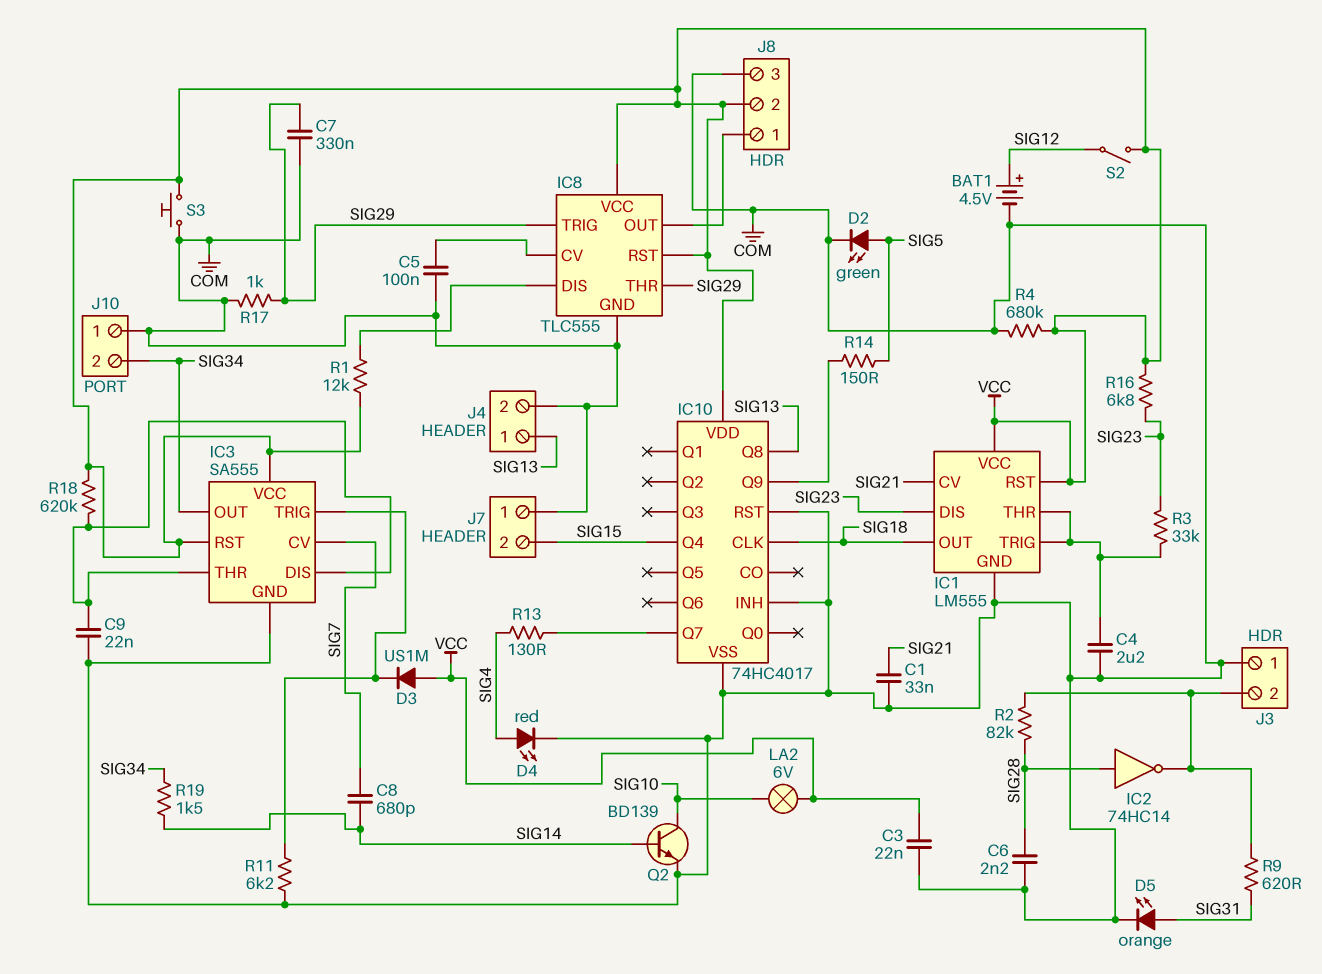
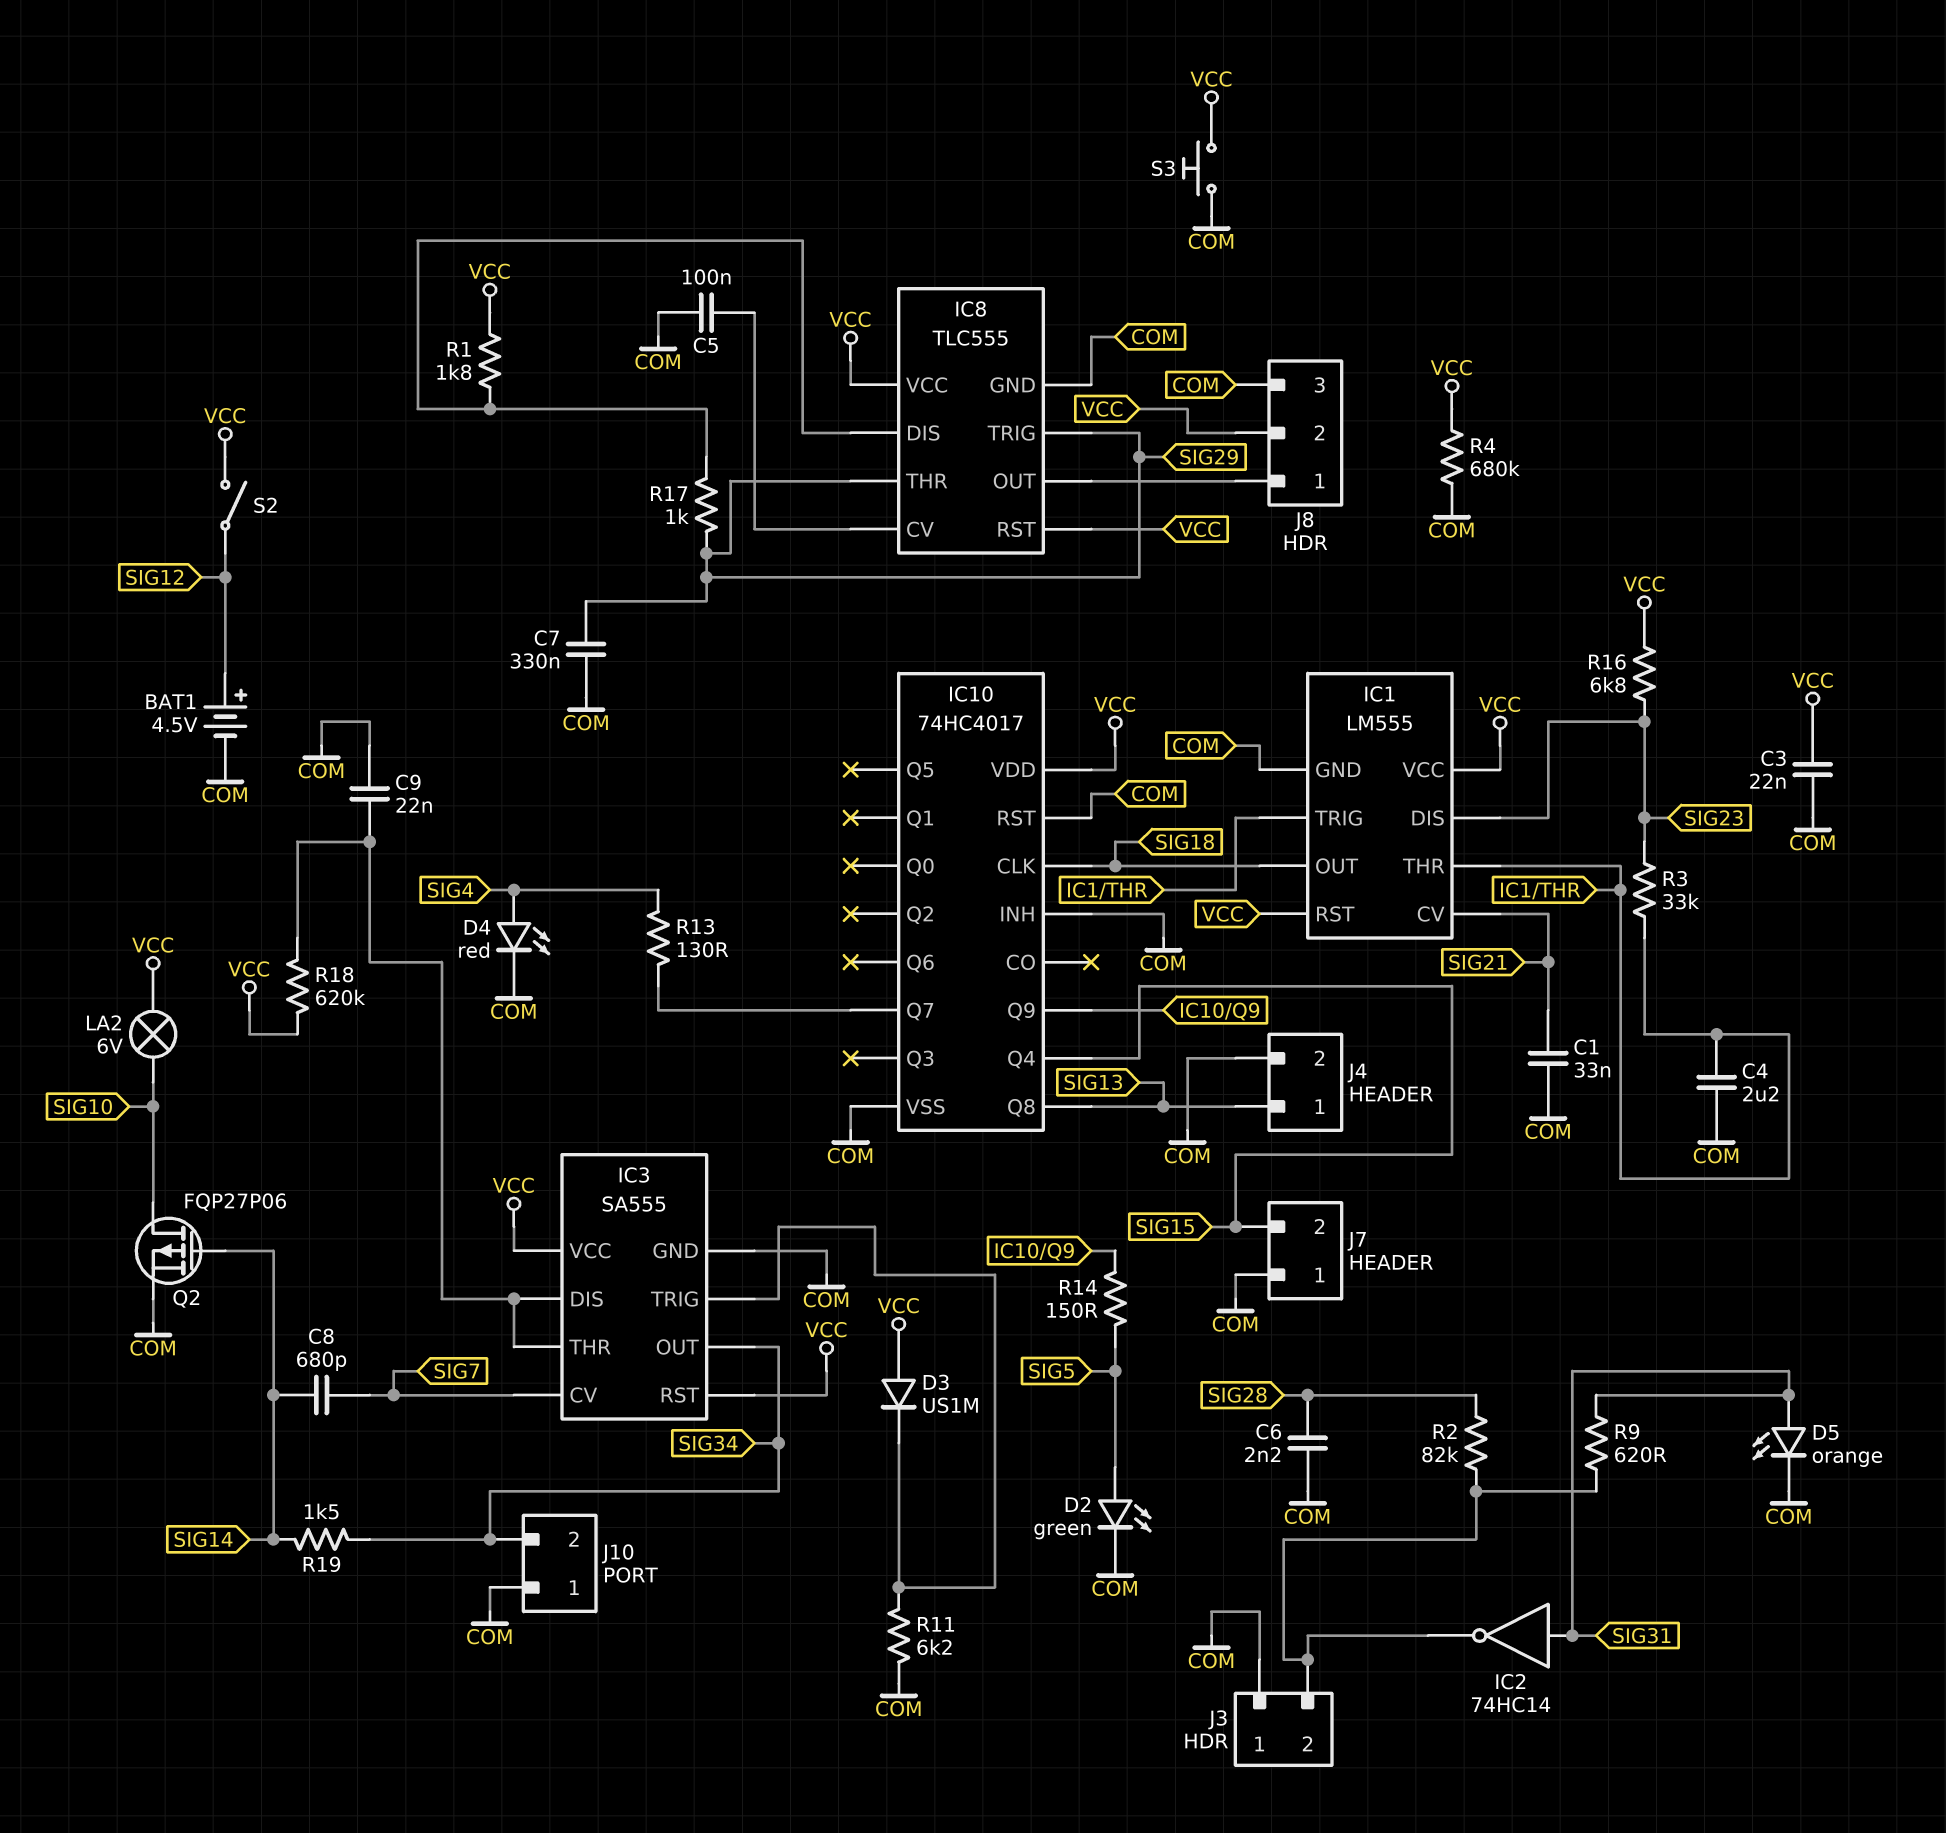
IC2: NOT 74HC14 (in SIG28, out J3/2) -> NOT 74HC14 (in SIG31, out J3/2)
Q2: NPN BD139 (B SIG14, C SIG10, E COM) -> PMOS FQP27P06 (G SIG14, D SIG10, S COM)
R1: 12k (IC8/DIS, VCC) -> 1.8k (IC8/DIS, VCC)
R17: 1k (COM, SIG29) -> 1k (IC8/DIS, SIG29)

